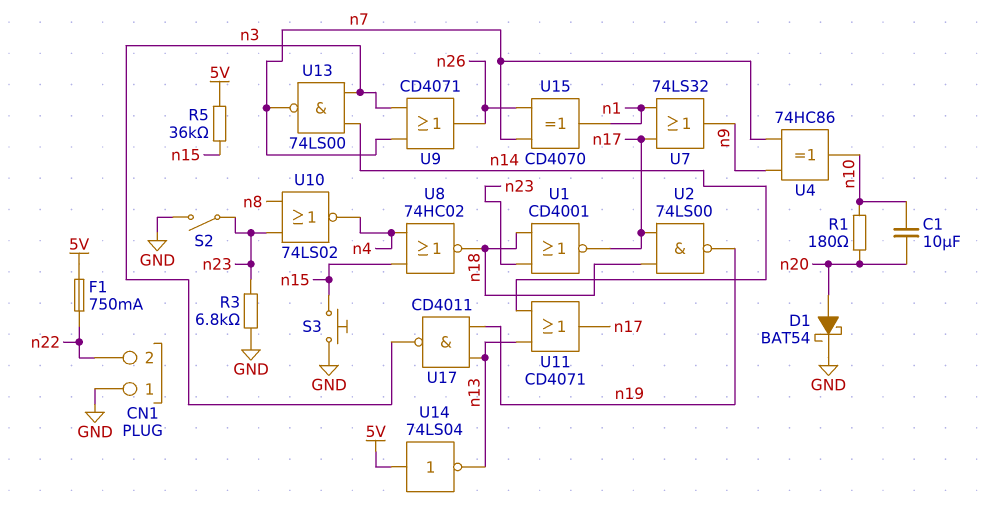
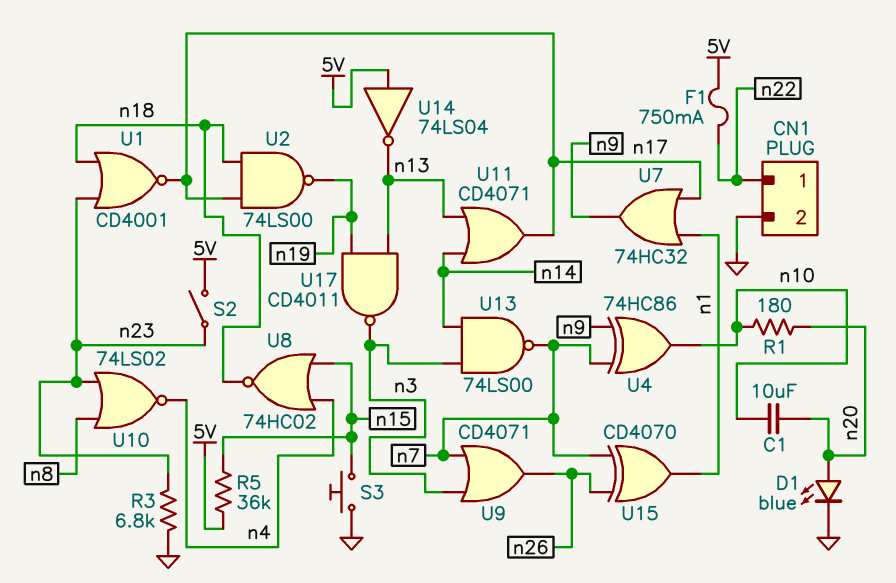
CN1 pin 1: GND -> n22
CN1 pin 2: n22 -> GND
D1: schottky BAT54 (A n20, K GND) -> LED blue (A n20, K GND)
S2: switch (GND, n23) -> switch (5V, n23)
U7: OR 74LS32 (in n1, in n17, out n9) -> OR 74HC32 (in n1, in n17, out n9)

